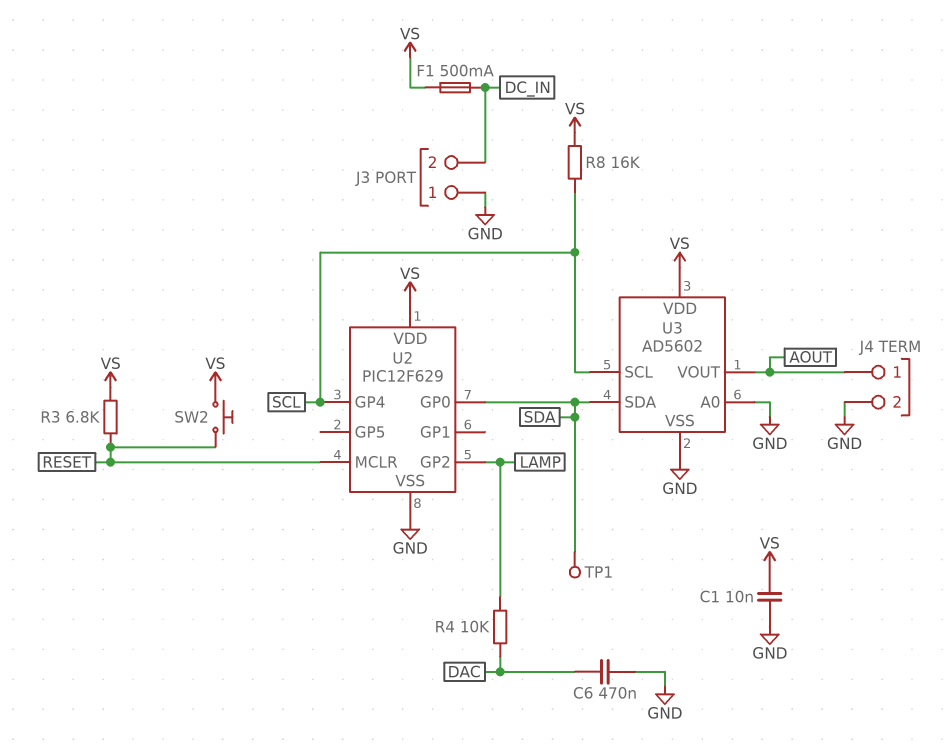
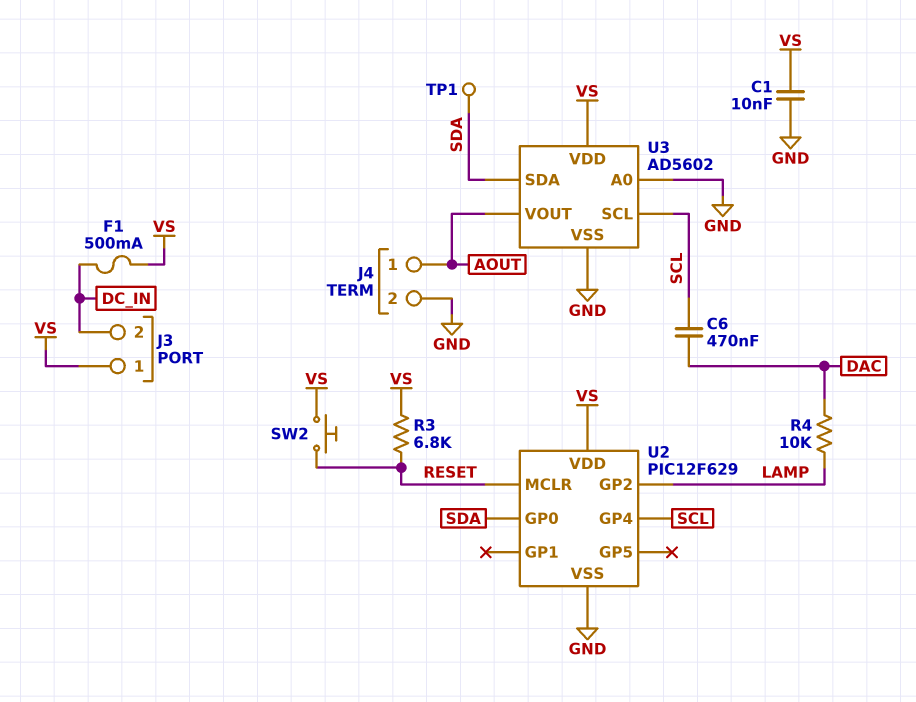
C6: 470nF (DAC, GND) -> 470nF (DAC, SCL)
J3 pin 1: GND -> VS
R8: 16k (SCL, VS) -> none

